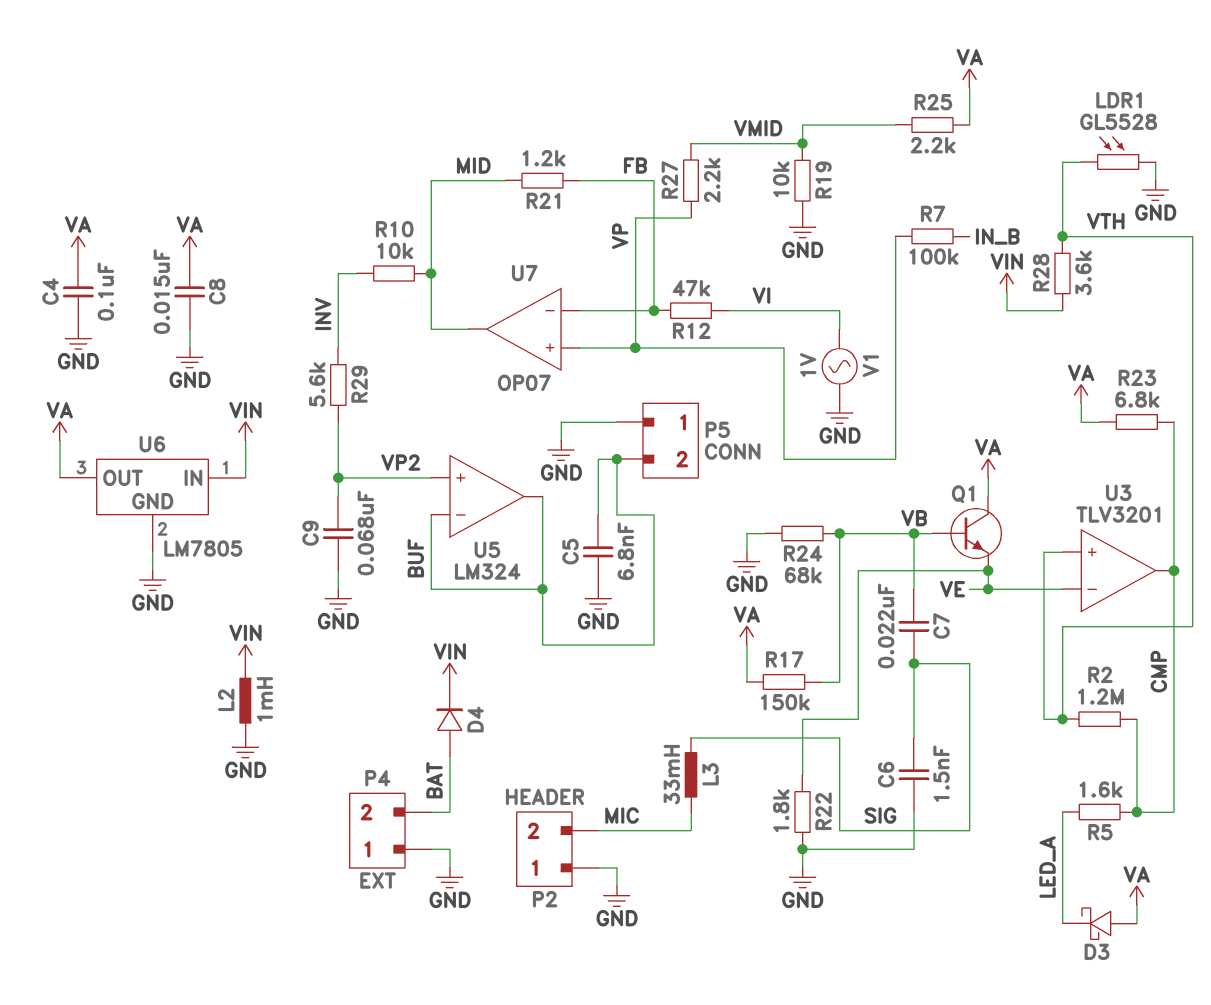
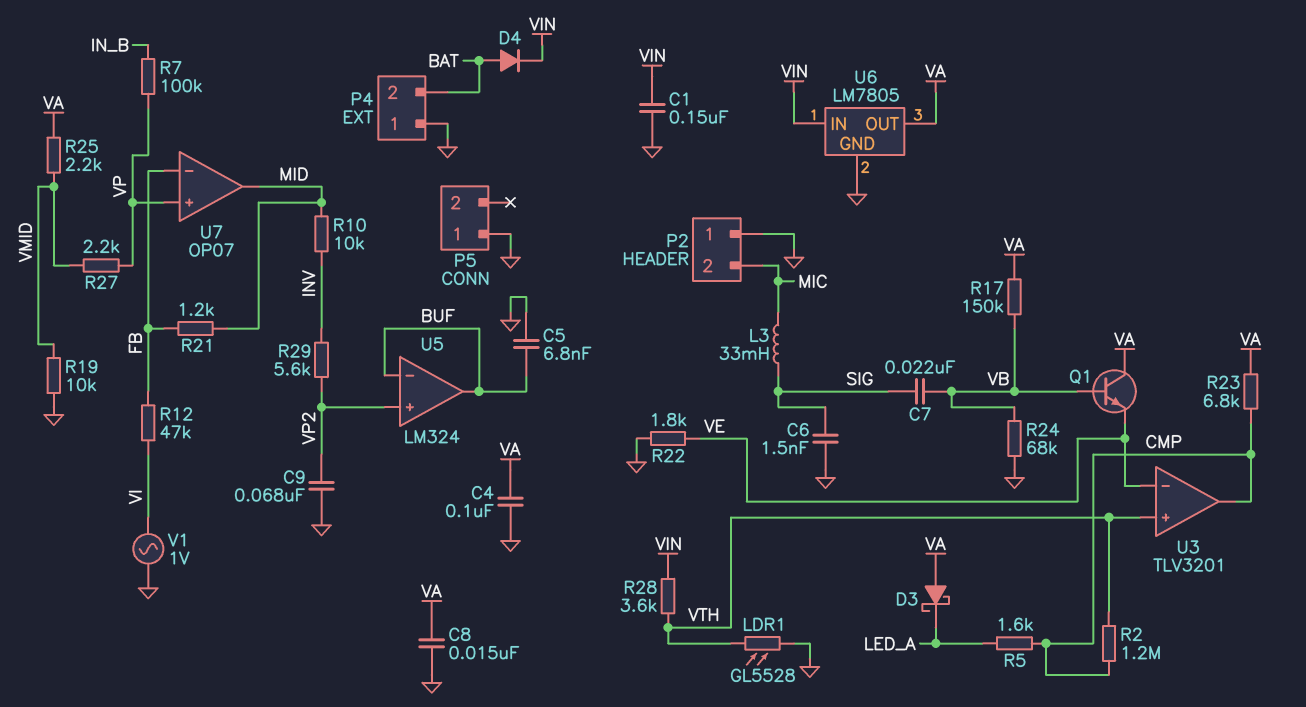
C1: none -> 150nF (GND, VIN)
L2: 1mH (GND, VIN) -> none
P5 pin 2: BUF -> none

